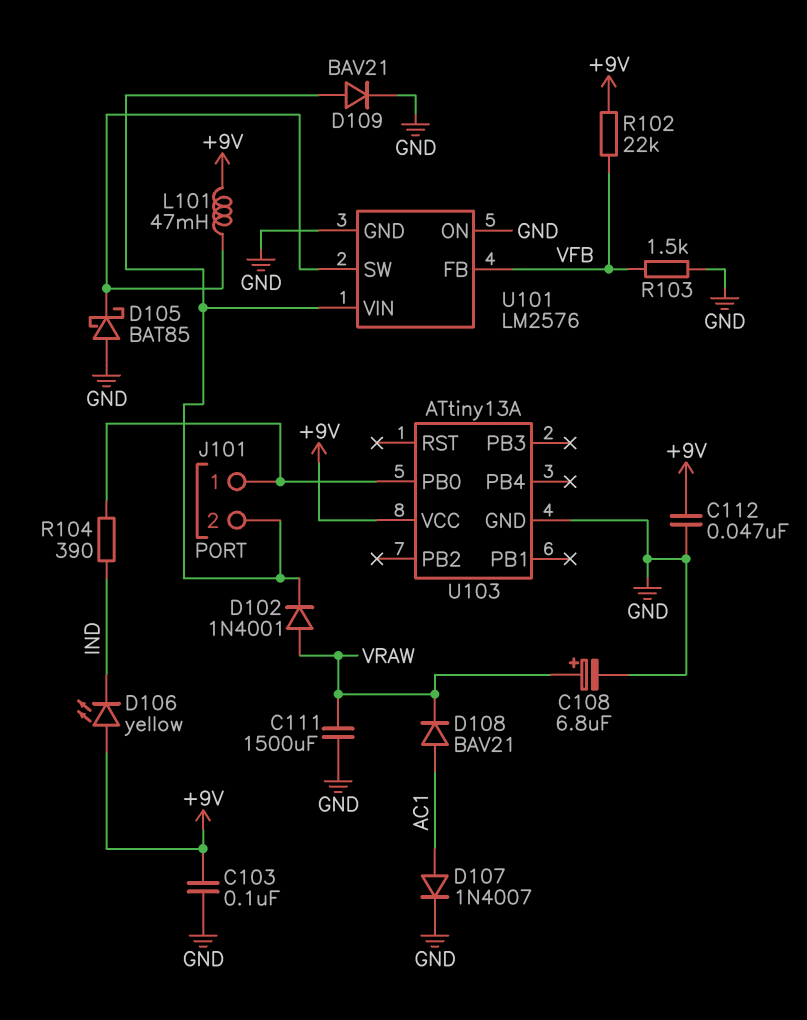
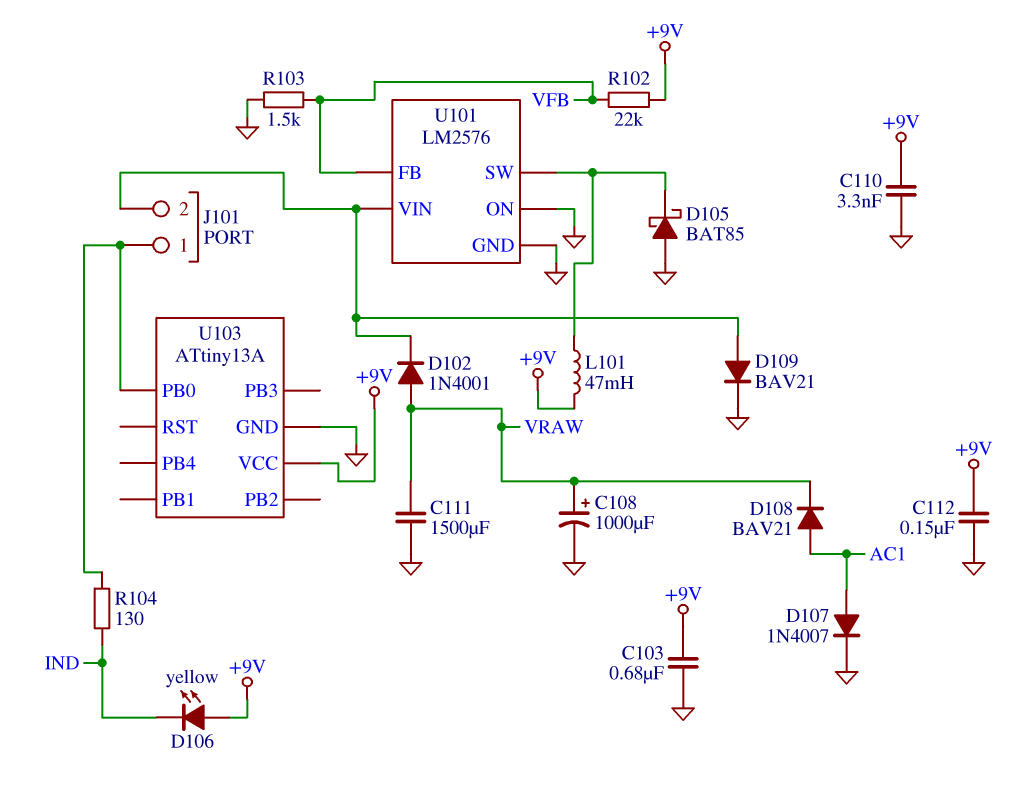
C103: 100nF (+9V, GND) -> 680nF (+9V, GND)
C108: 6.8uF (plus VRAW, minus GND) -> 1000uF (plus VRAW, minus GND)
C110: none -> 3.3nF (+9V, GND)
C112: 47nF (+9V, GND) -> 150nF (+9V, GND)
R104: 390 (IND, J101/1) -> 130 (IND, J101/1)

